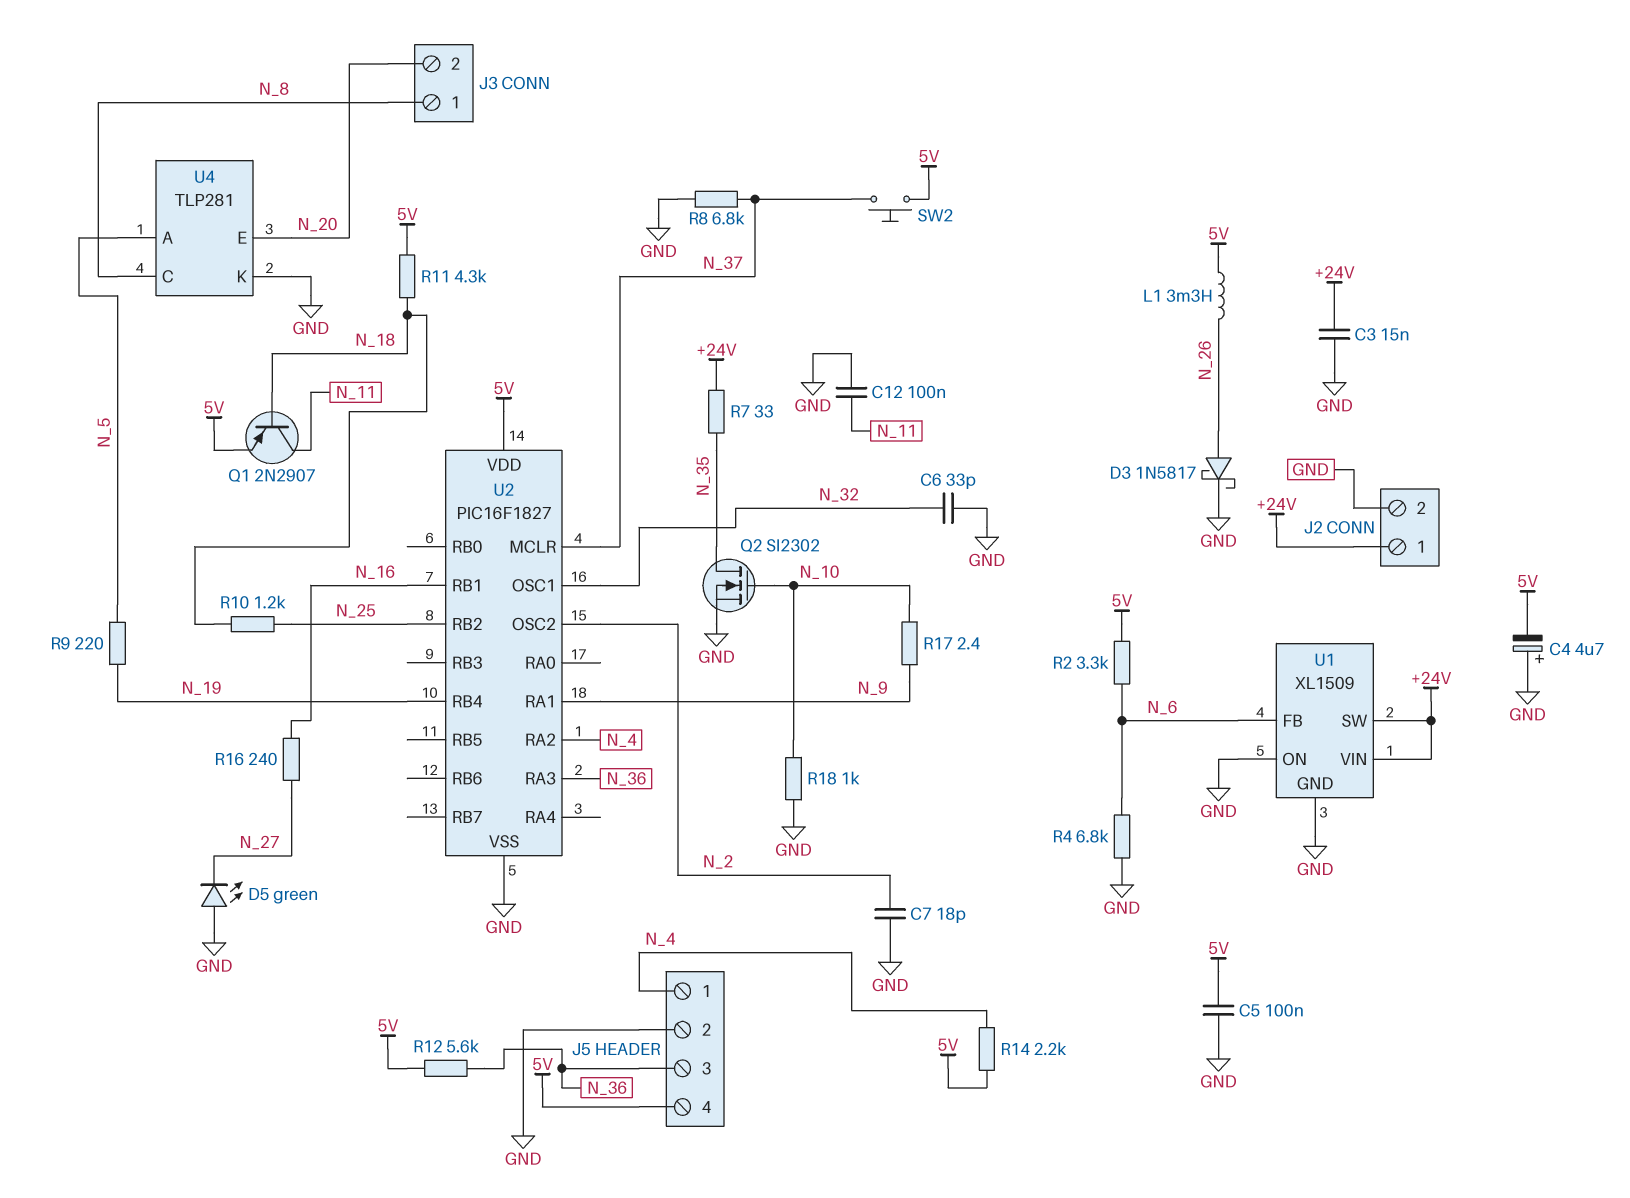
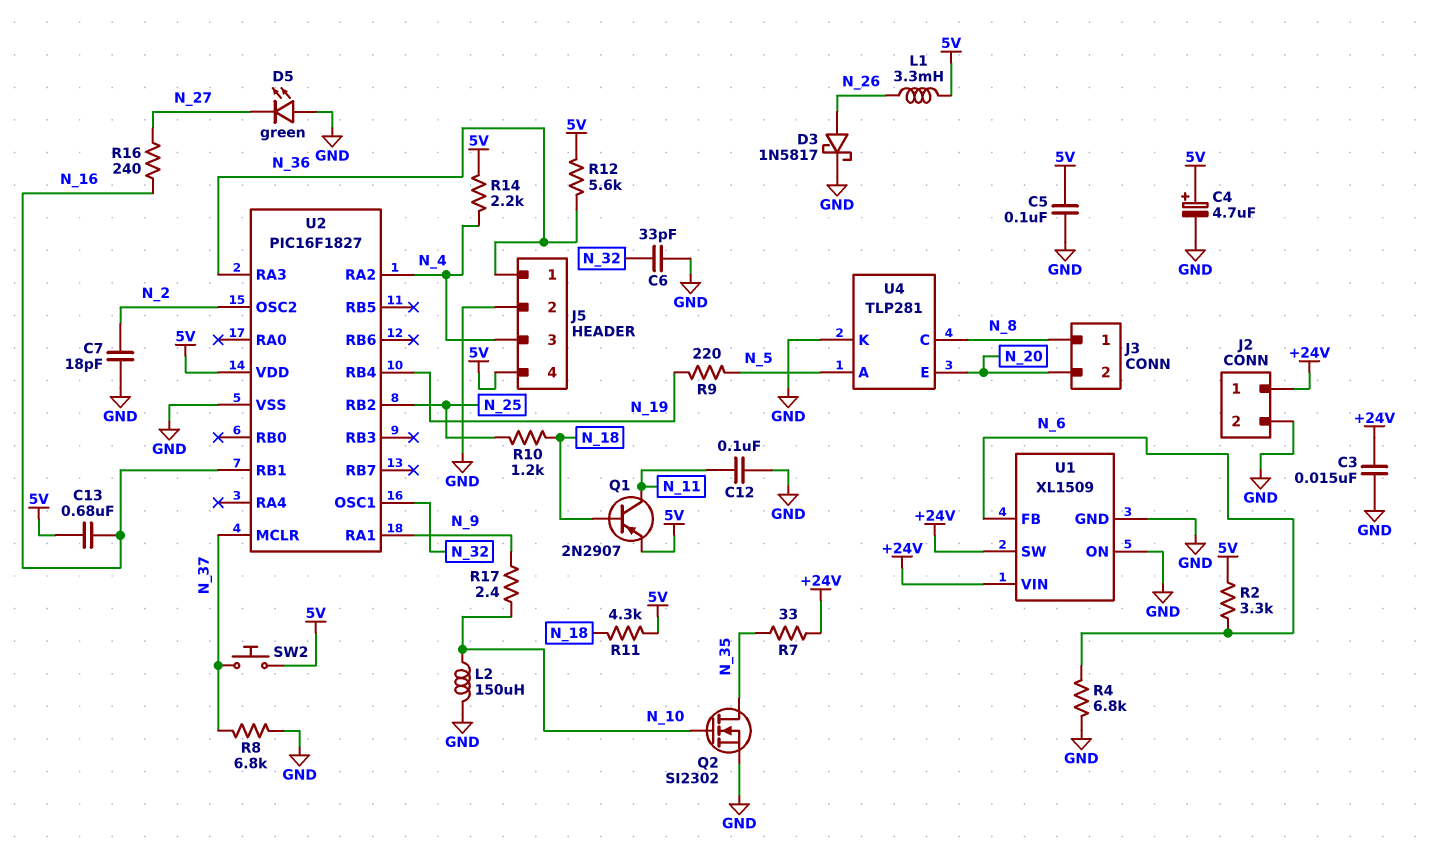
C4: 4.7uF (plus GND, minus 5V) -> 4.7uF (plus 5V, minus GND)
C13: none -> 680nF (5V, N_16)
J5 pin 1: N_4 -> N_36
J5 pin 3: N_36 -> N_4
L2: none -> 150uH (GND, N_10)
R18: 1k (GND, N_10) -> none

